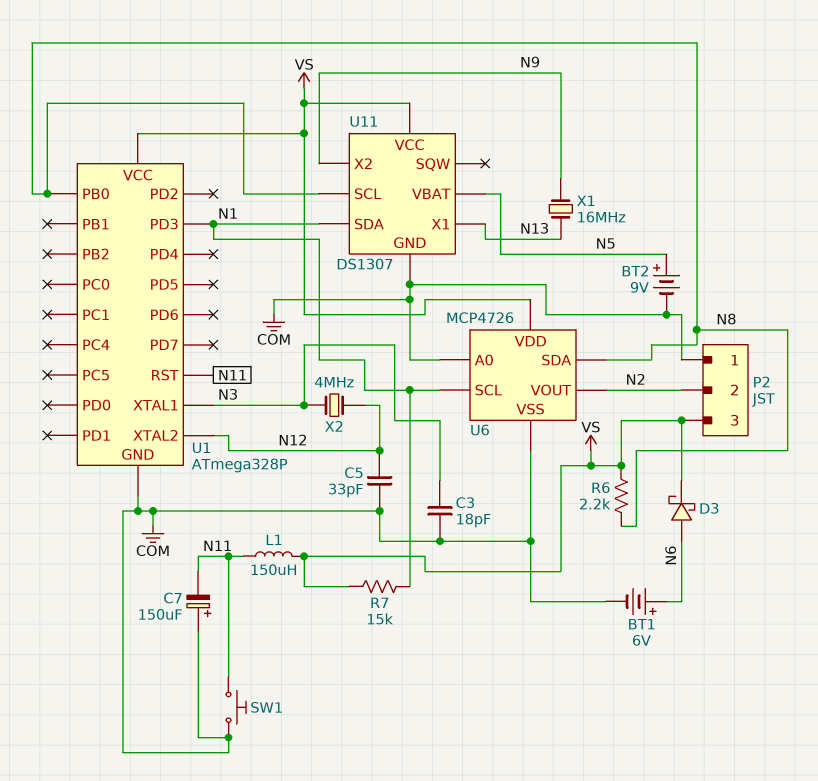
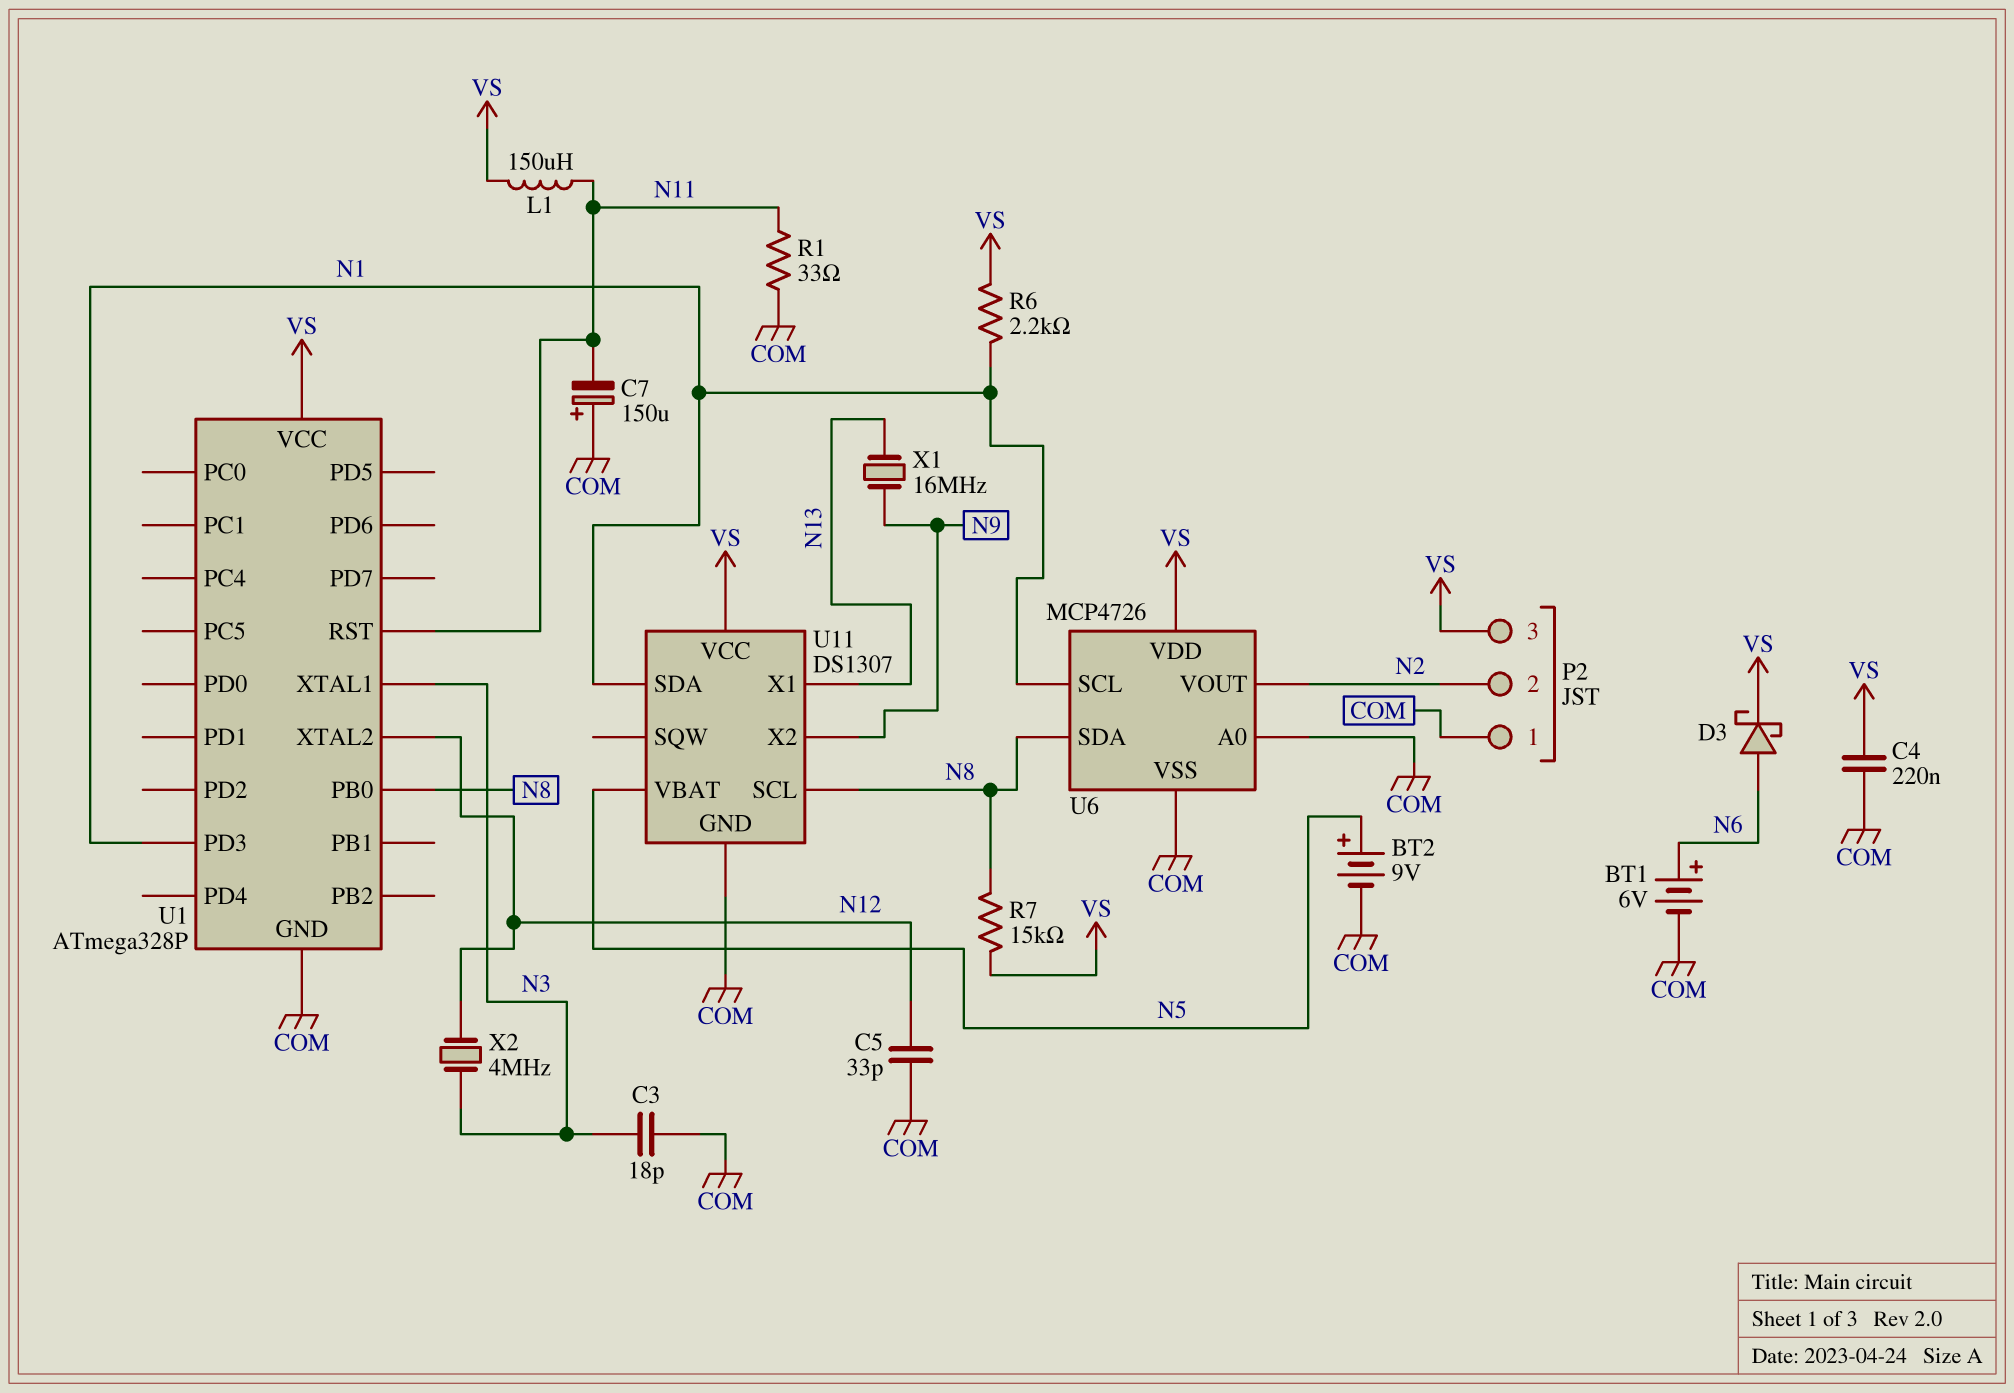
C4: none -> 220nF (COM, VS)
R1: none -> 33 (COM, N11)
R6: 2.2k (N8, VS) -> 2.2k (N1, VS)
R7: 15k (N1, VS) -> 15k (N8, VS)
SW1: button (COM, N11) -> none

